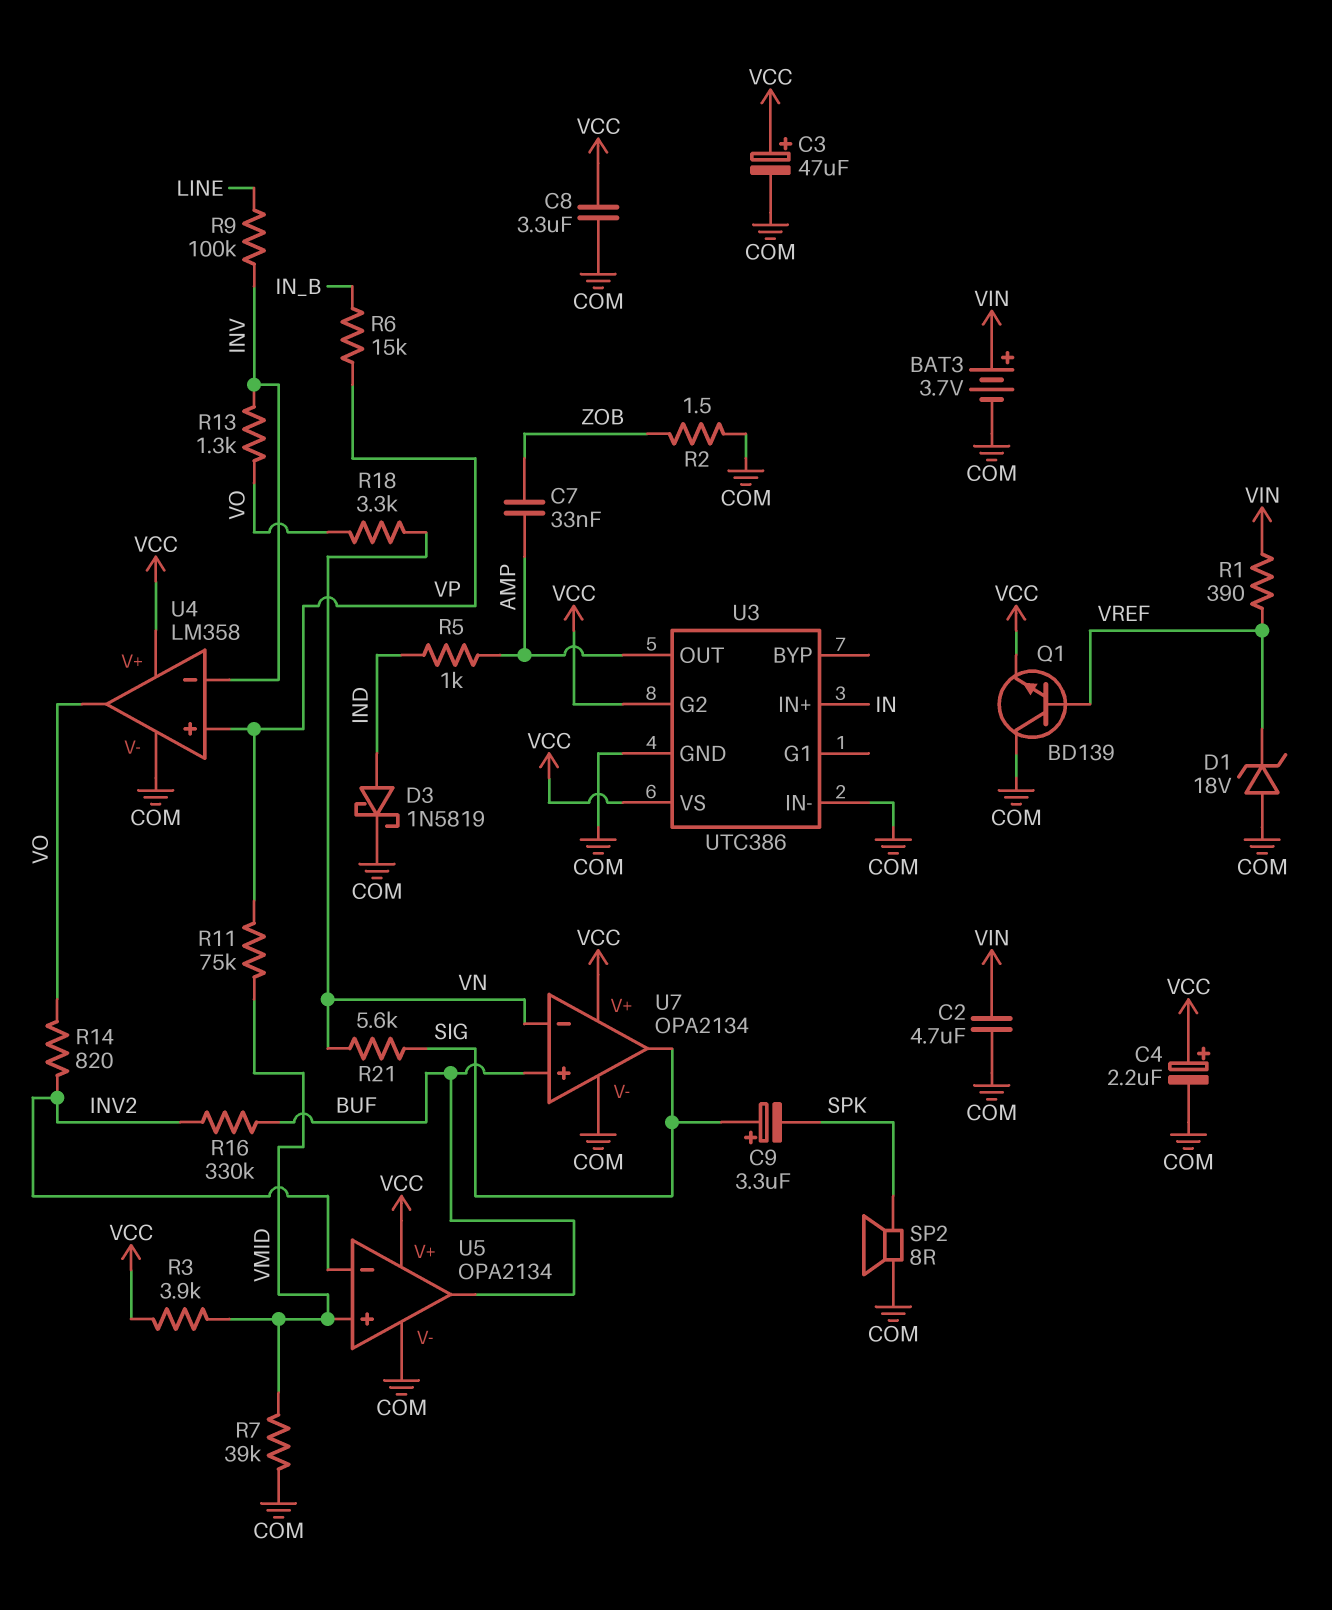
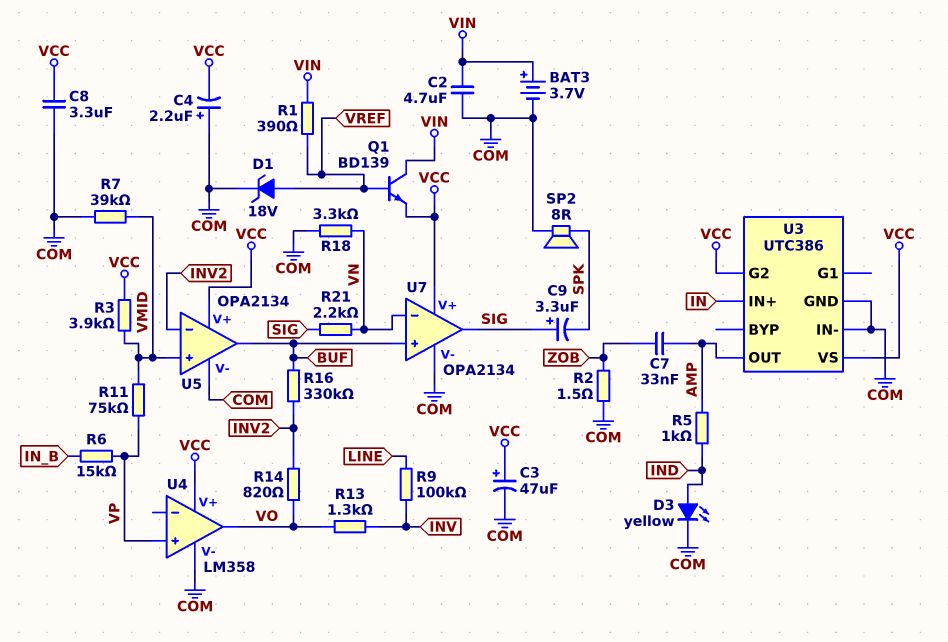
C4: 2.2uF (plus VCC, minus COM) -> 2.2uF (plus COM, minus VCC)
D1: zener 18V (A COM, K VREF) -> zener 18V (A VREF, K COM)
D3: schottky 1N5819 (A IND, K COM) -> LED yellow (A IND, K COM)
Q1: NPN BD139 (B VREF, C COM, E VCC) -> NPN BD139 (B VREF, C VIN, E VCC)
R18: 3.3k (VN, VO) -> 3.3k (COM, VN)
R21: 5.6k (SIG, VN) -> 2.2k (SIG, VN)
U4 pin in-: INV -> none

